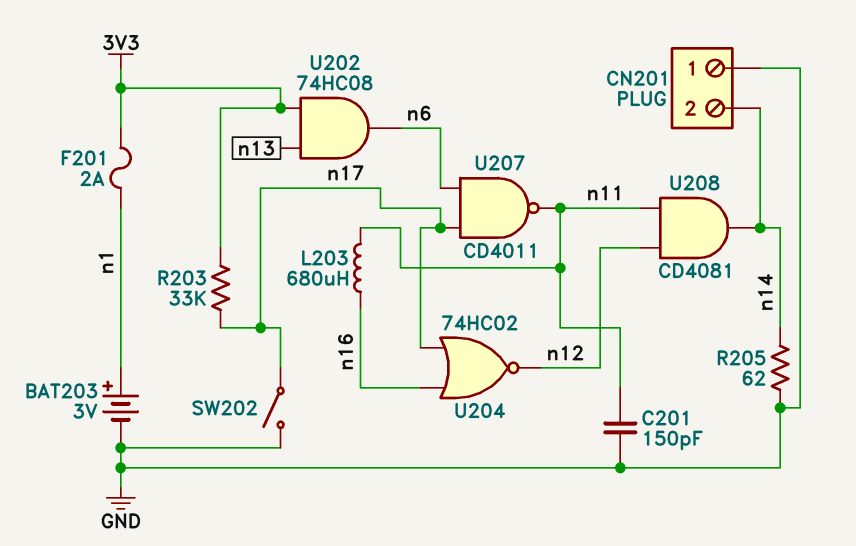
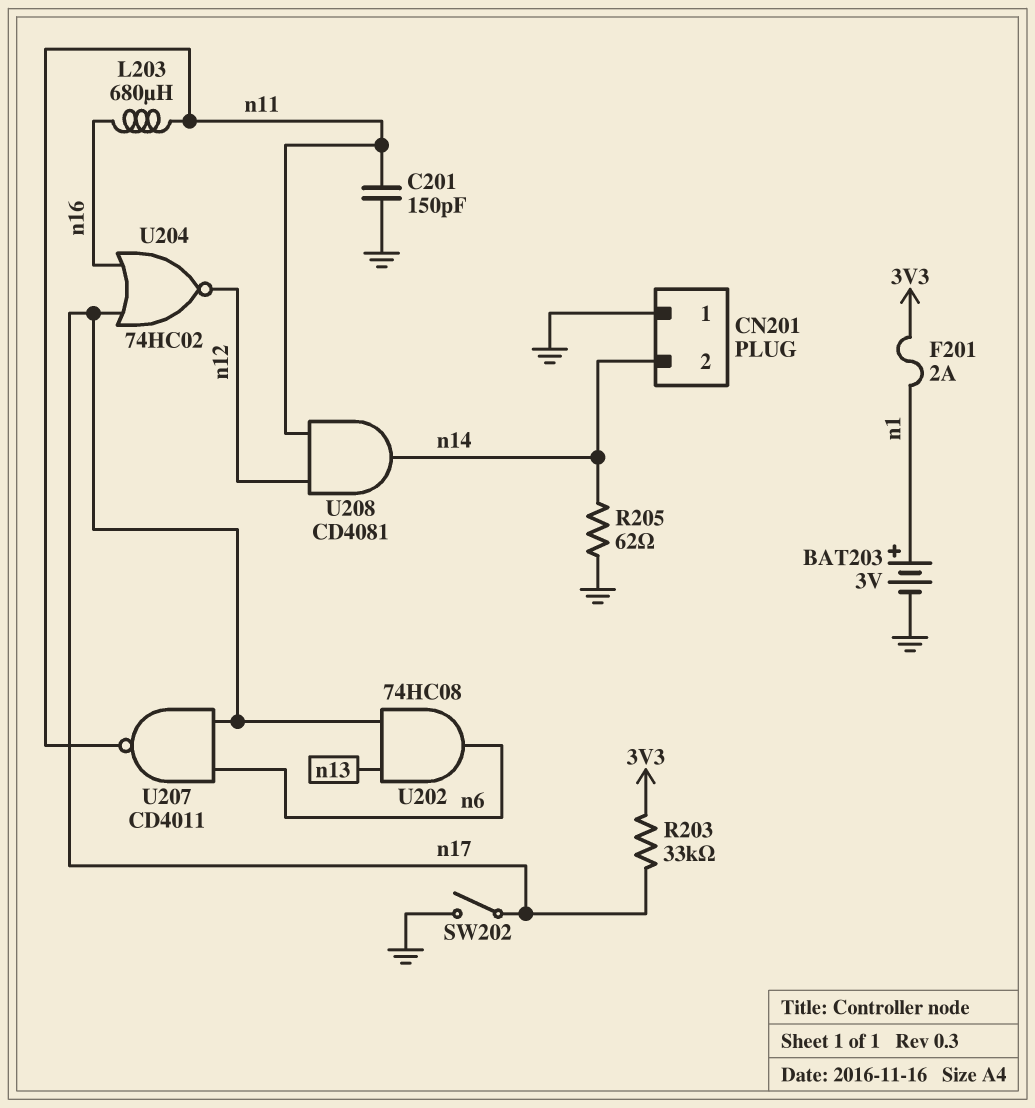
U202: AND 74HC08 (in 3V3, in n13, out n6) -> AND 74HC08 (in n13, in n17, out n6)

